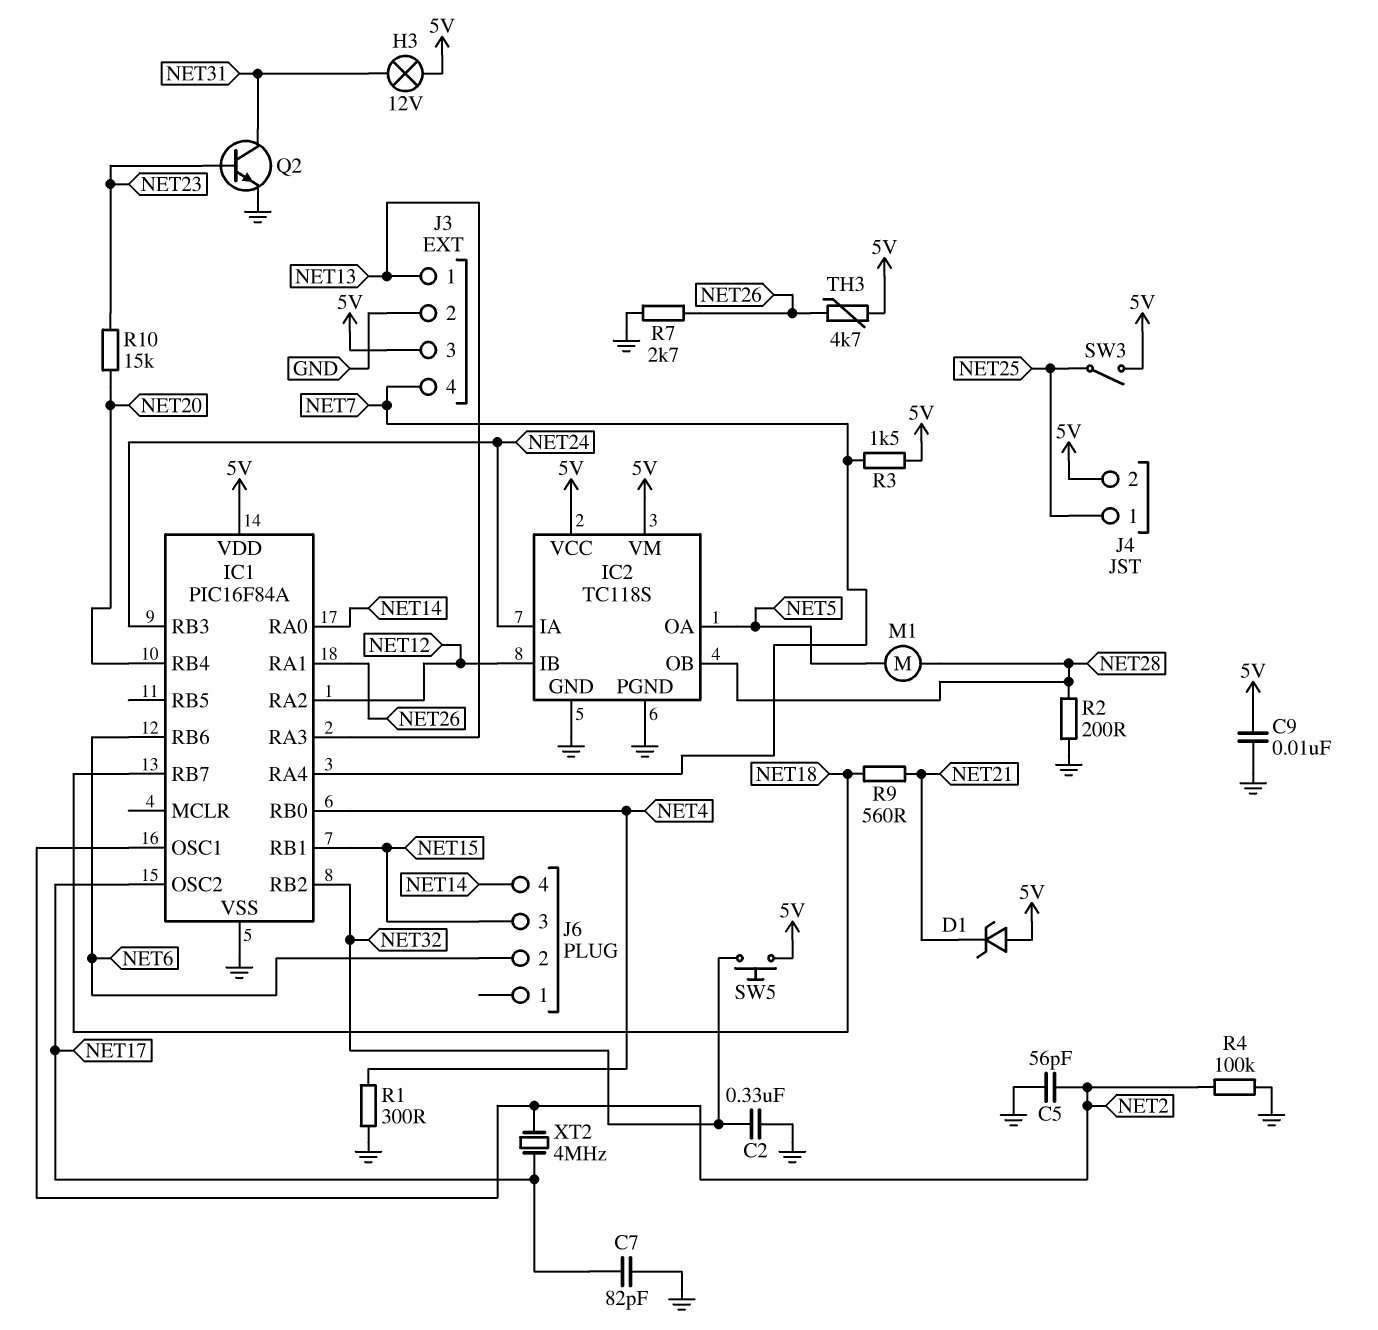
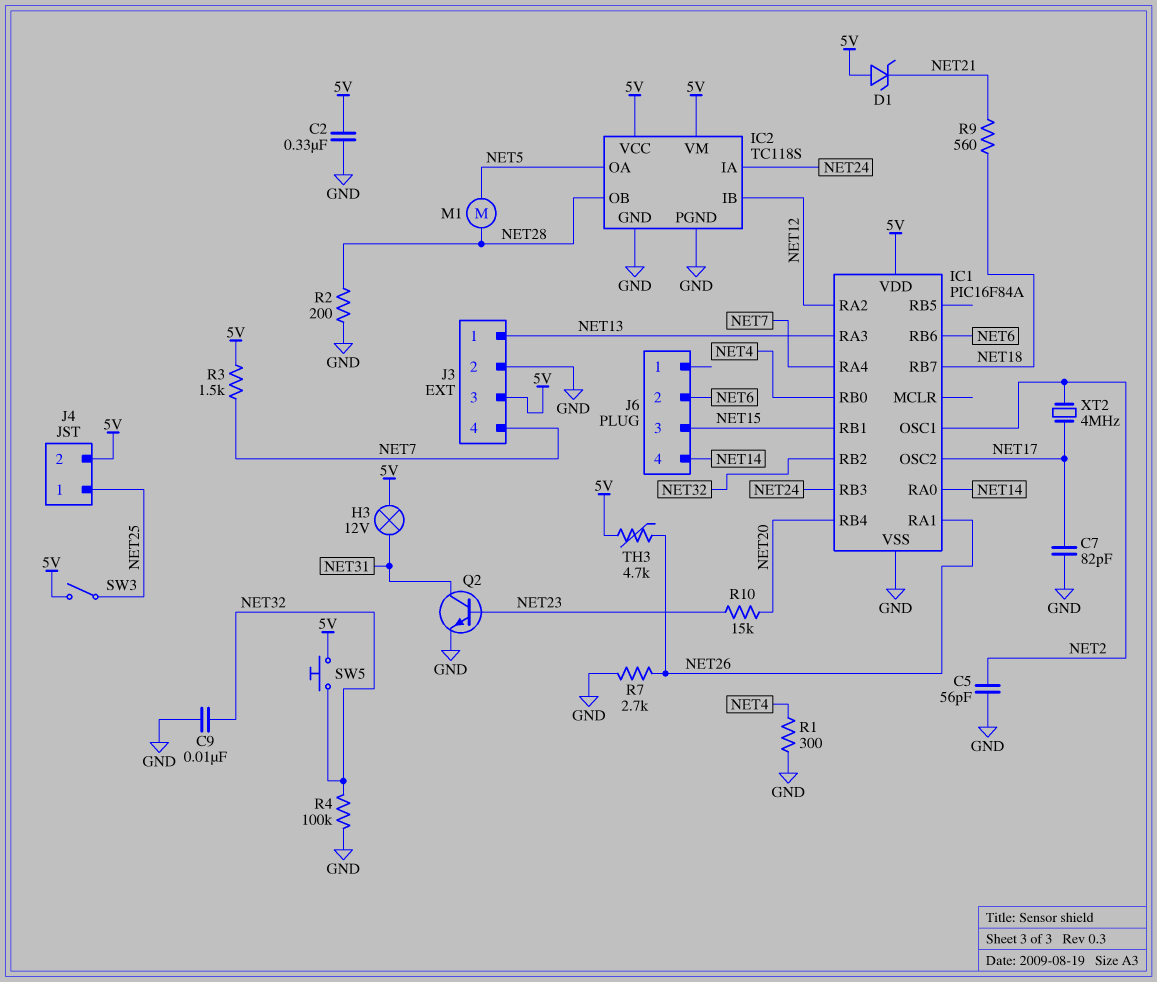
C2: 330nF (GND, NET32) -> 330nF (5V, GND)
C9: 10nF (5V, GND) -> 10nF (GND, NET32)
R4: 100k (GND, NET2) -> 100k (GND, NET32)

